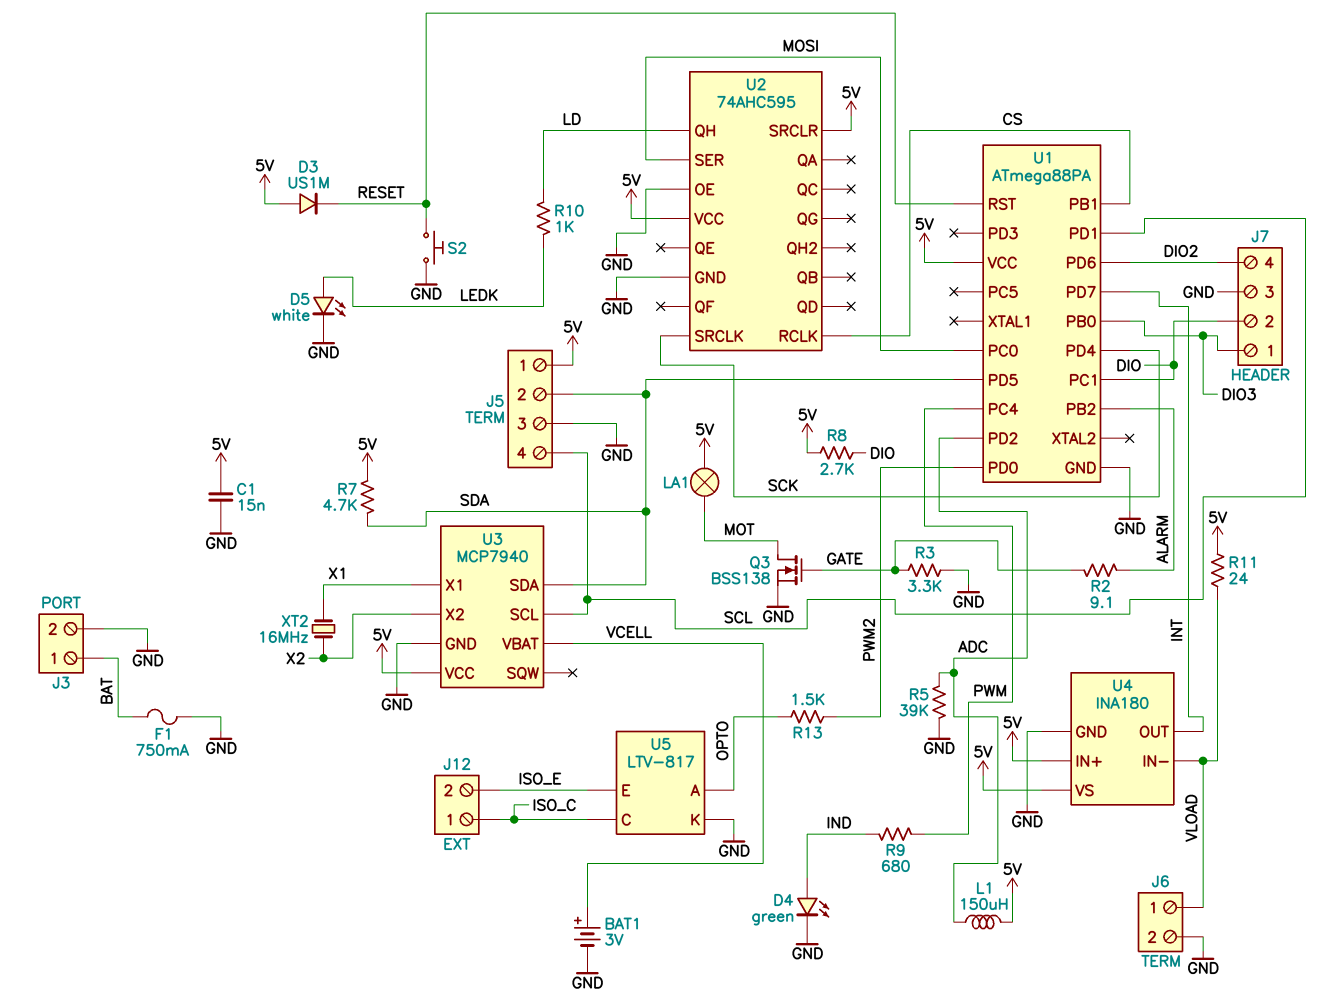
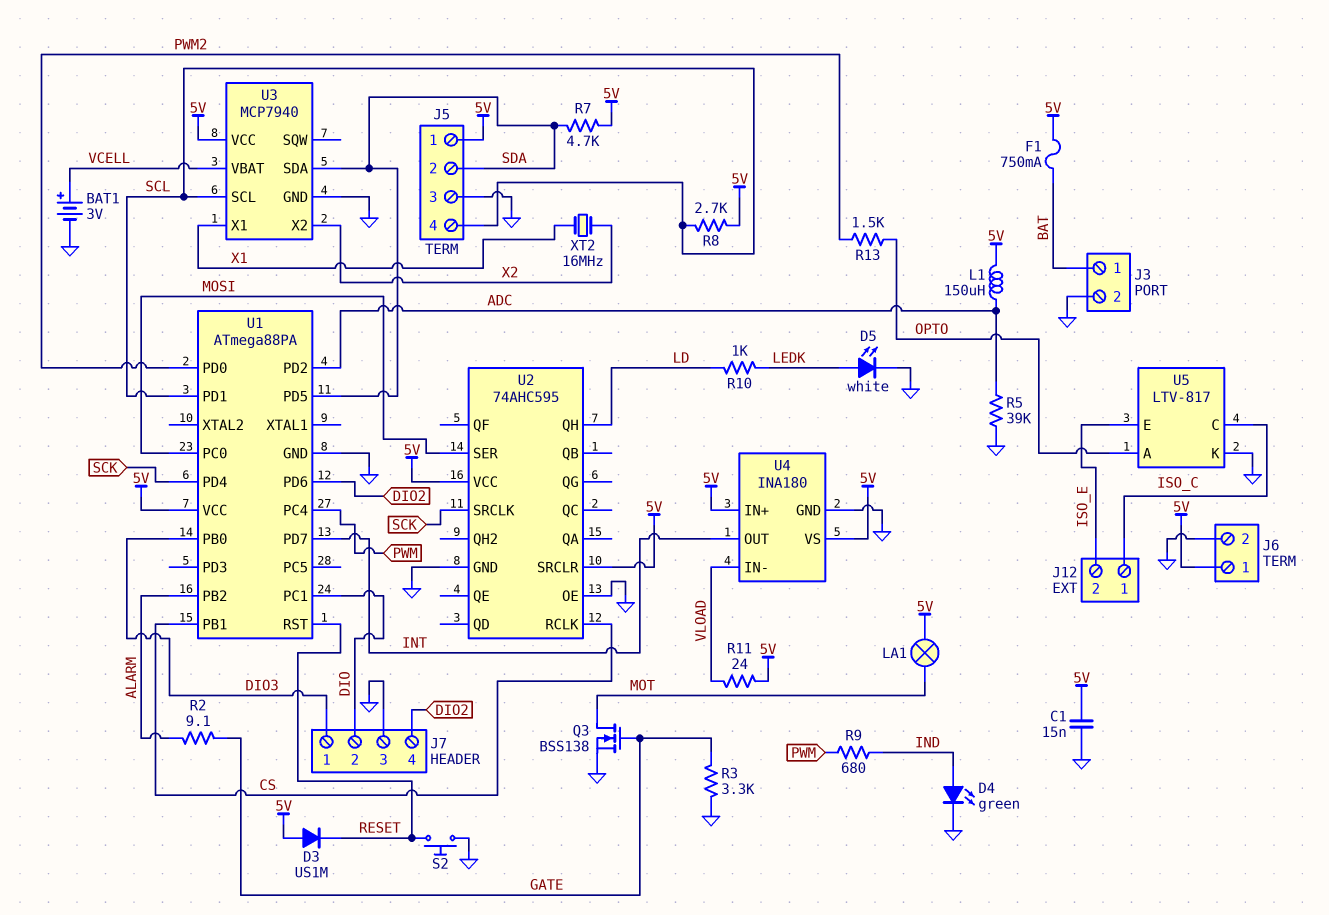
F1: 750mA (BAT, GND) -> 750mA (5V, BAT)
J6 pin 1: VLOAD -> 5V
R8: 2.7k (5V, DIO) -> 2.7k (5V, SCL)

